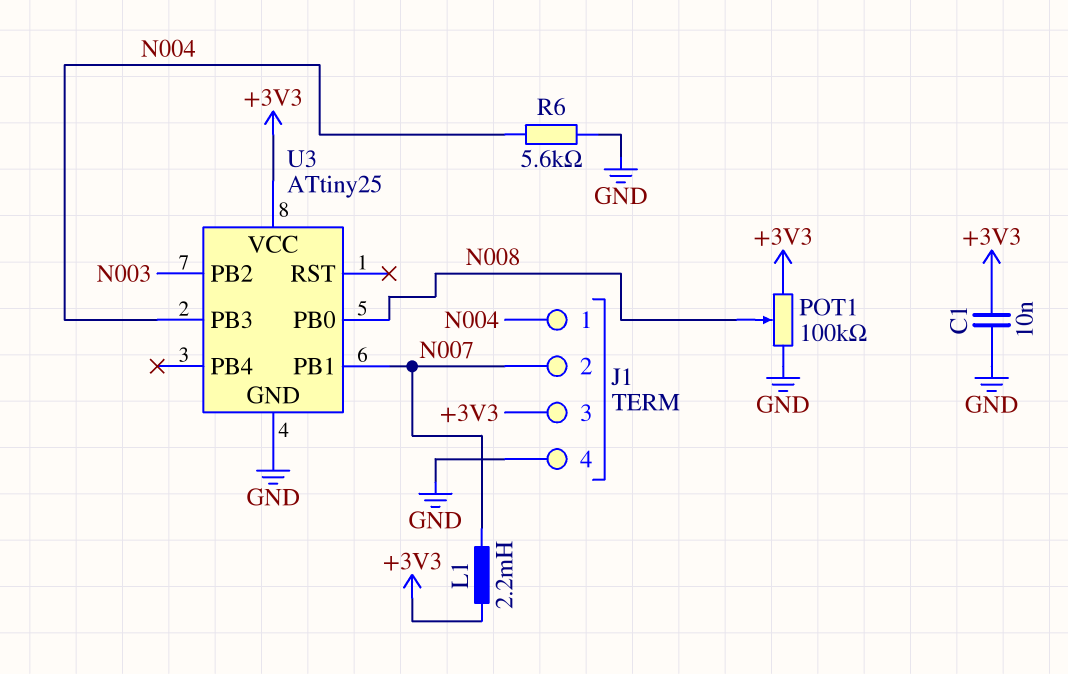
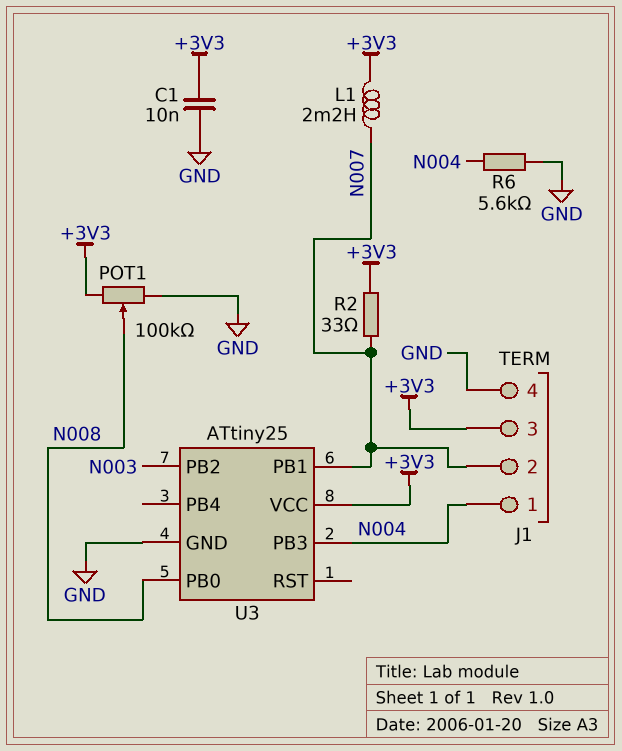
R2: none -> 33 (+3V3, N007)

